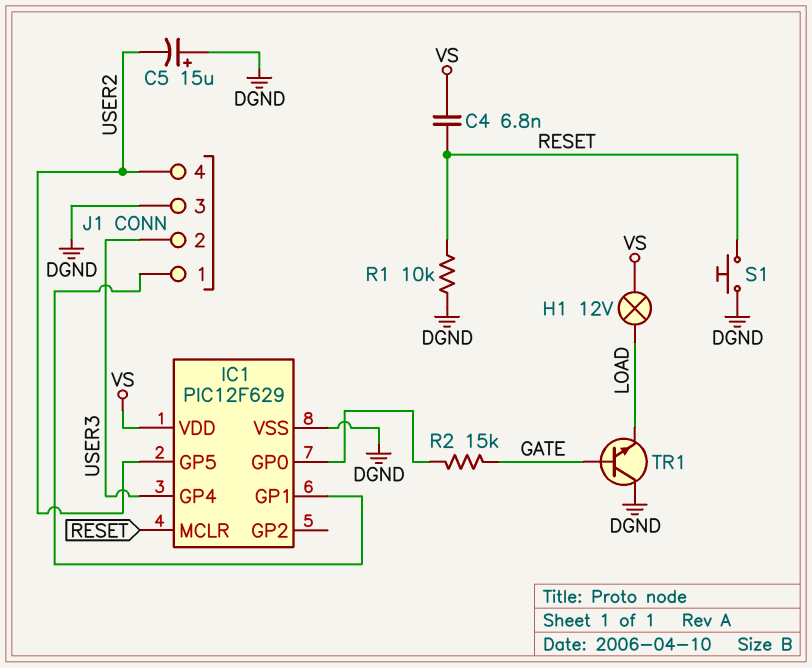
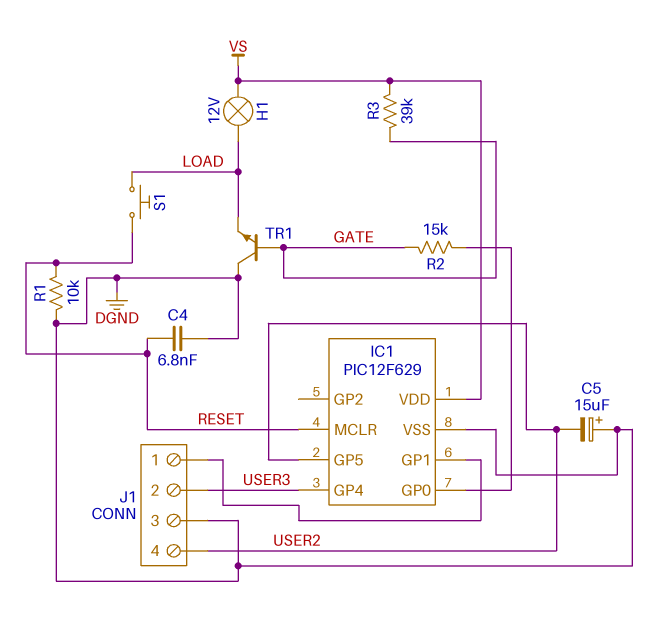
C4: 6.8nF (RESET, VS) -> 6.8nF (DGND, RESET)
R3: none -> 39k (GATE, VS)
S1: button (DGND, RESET) -> button (LOAD, RESET)

